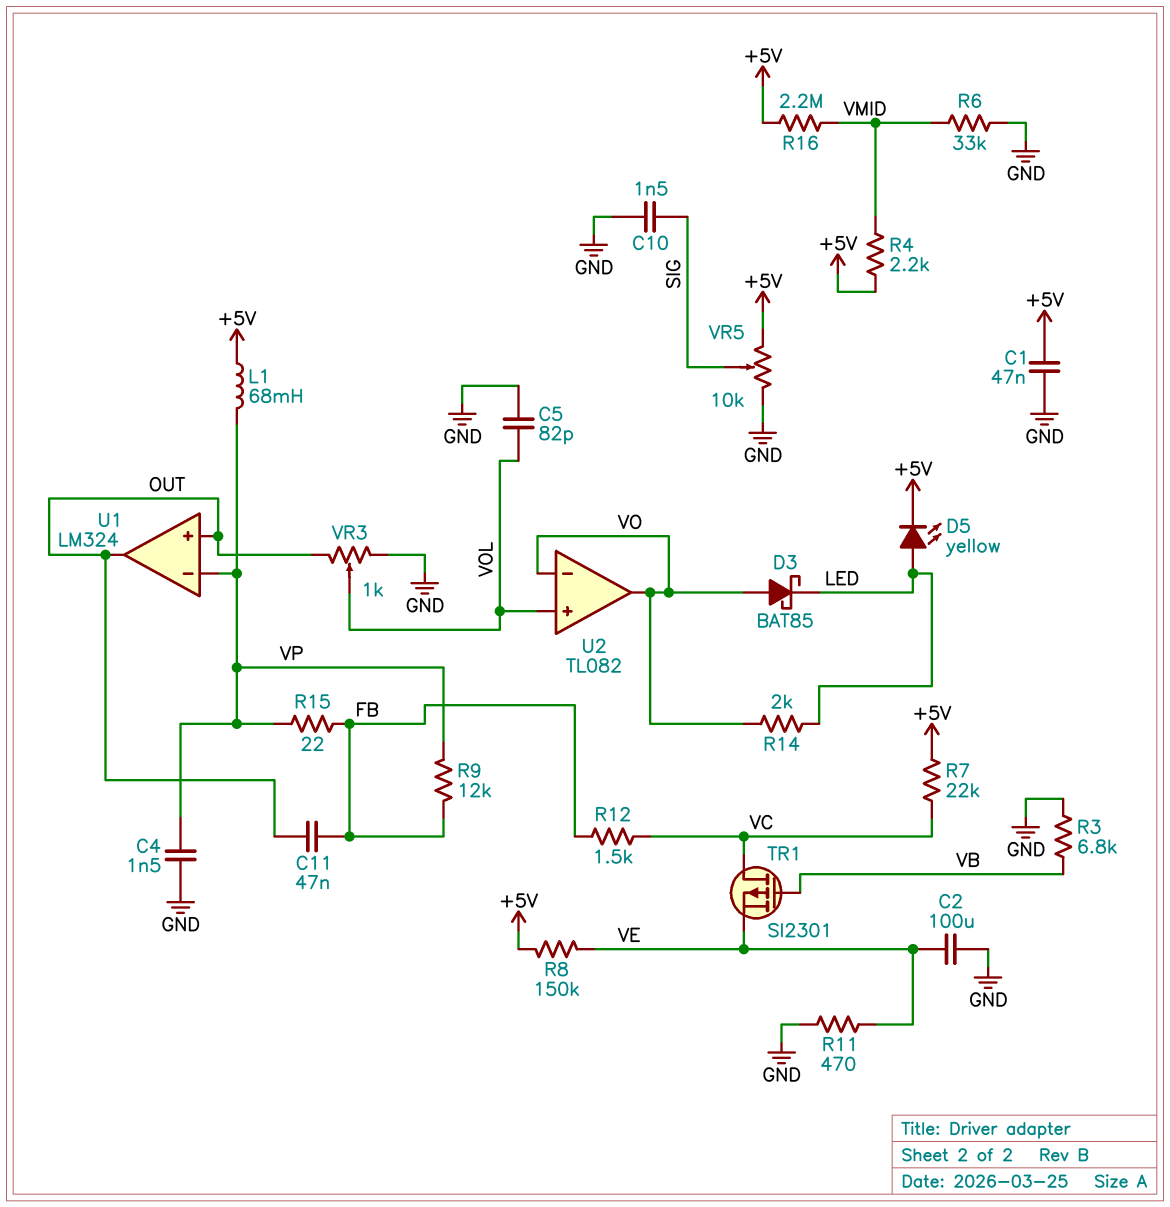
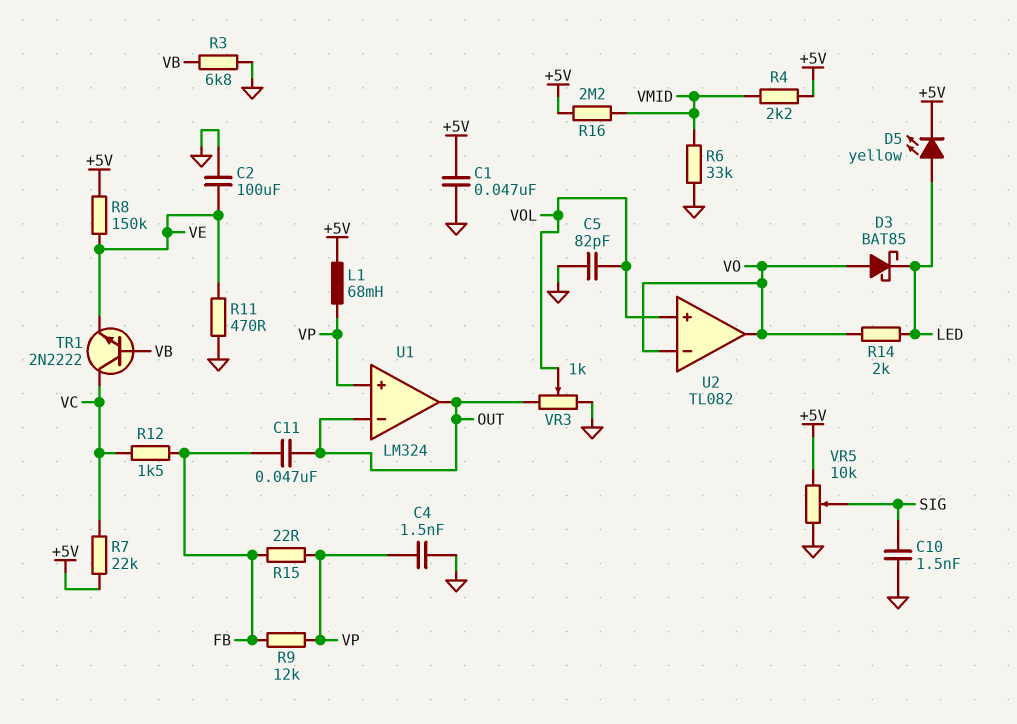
TR1: PMOS SI2301 (G VB, D VC, S VE) -> NPN 2N2222 (B VB, C VC, E VE)
U1 pin in+: OUT -> VP
U1 pin in-: VP -> OUT

